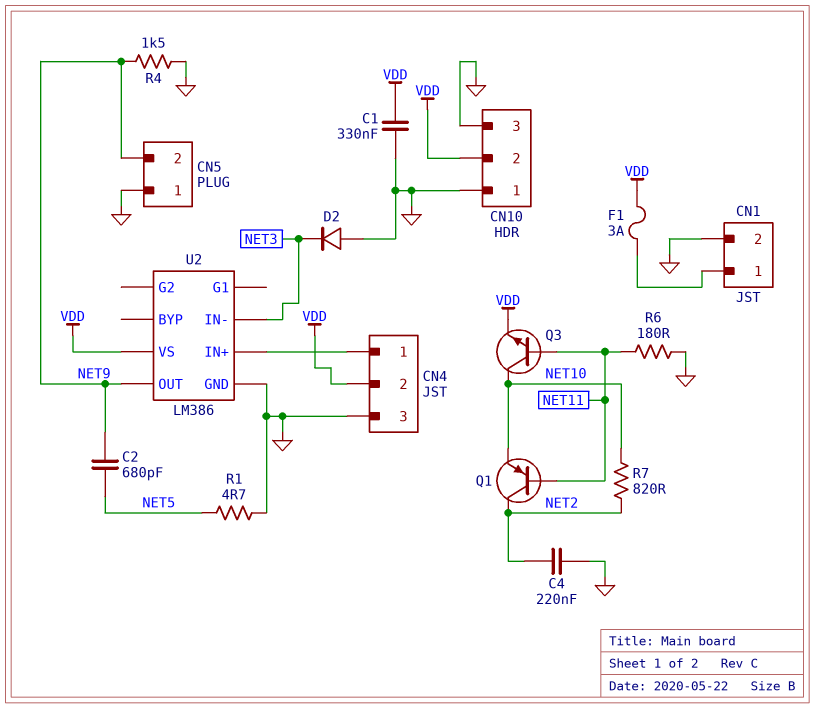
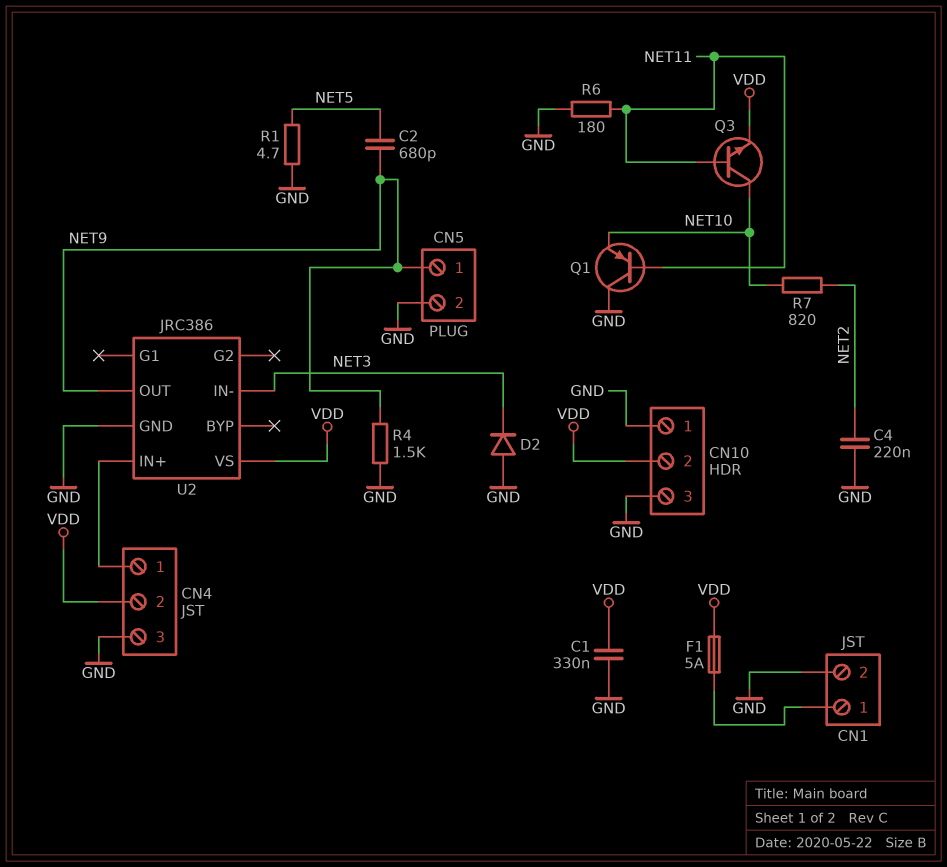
CN5 pin 1: GND -> NET9
CN5 pin 2: NET9 -> GND
F1: 3A (CN1/1, VDD) -> 5A (CN1/1, VDD)
Q1: PNP (B NET11, C NET2, E NET10) -> PNP (B NET11, C GND, E NET10)
U2: LM386 -> JRC386

